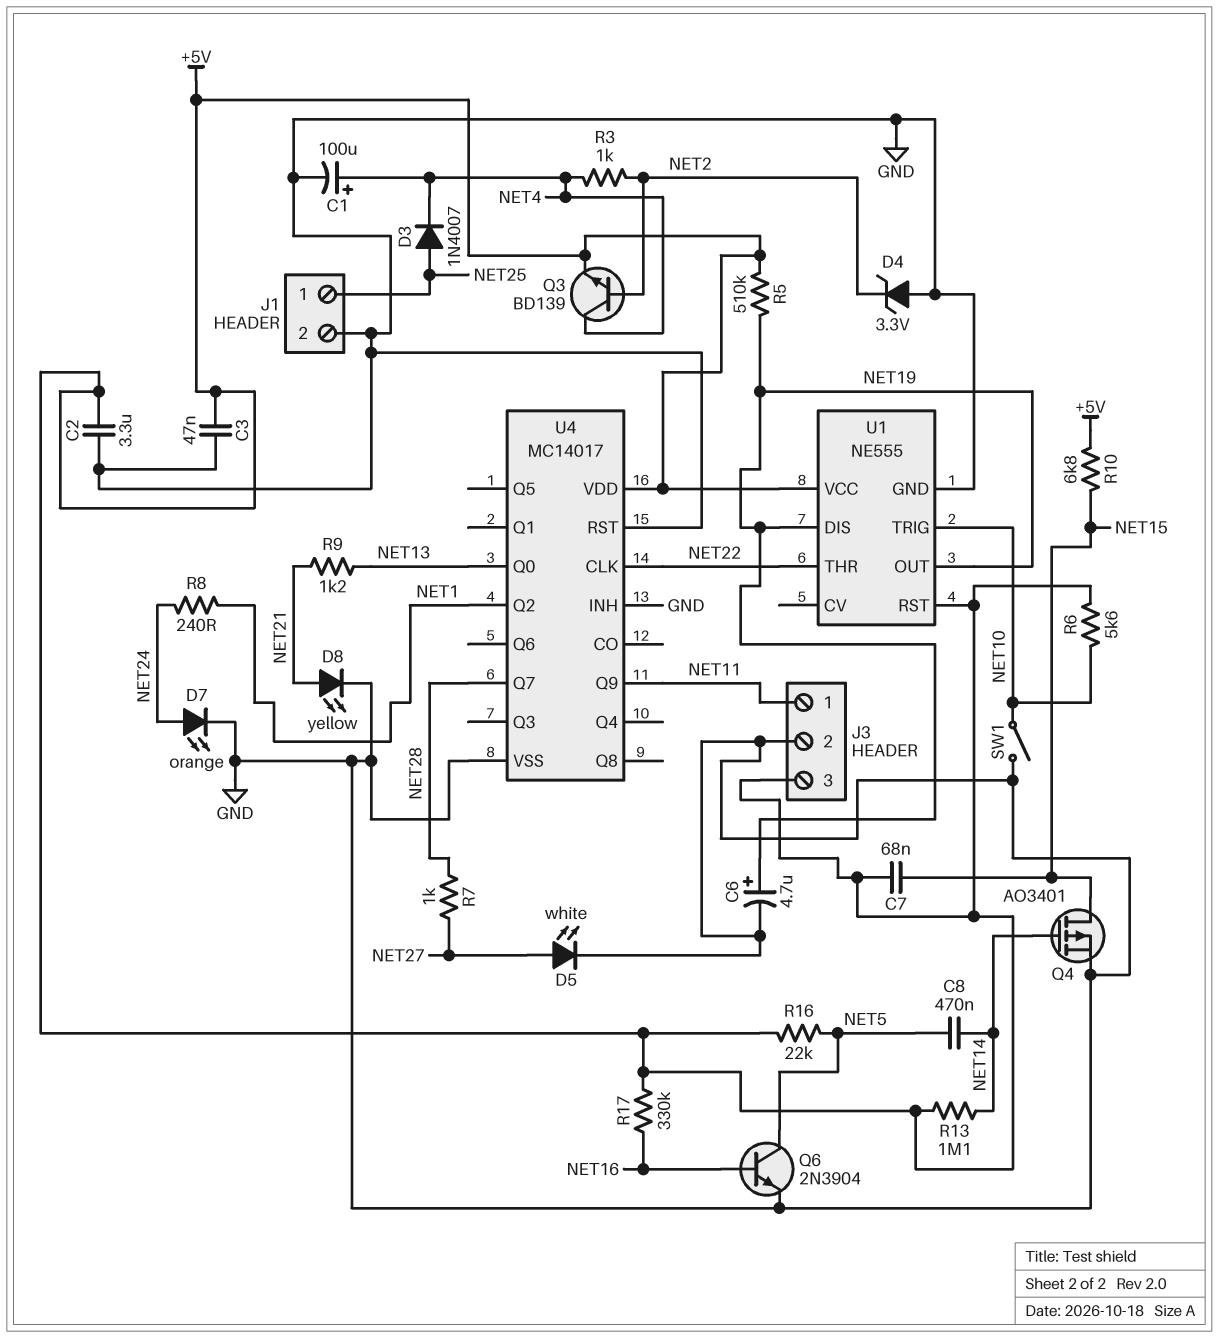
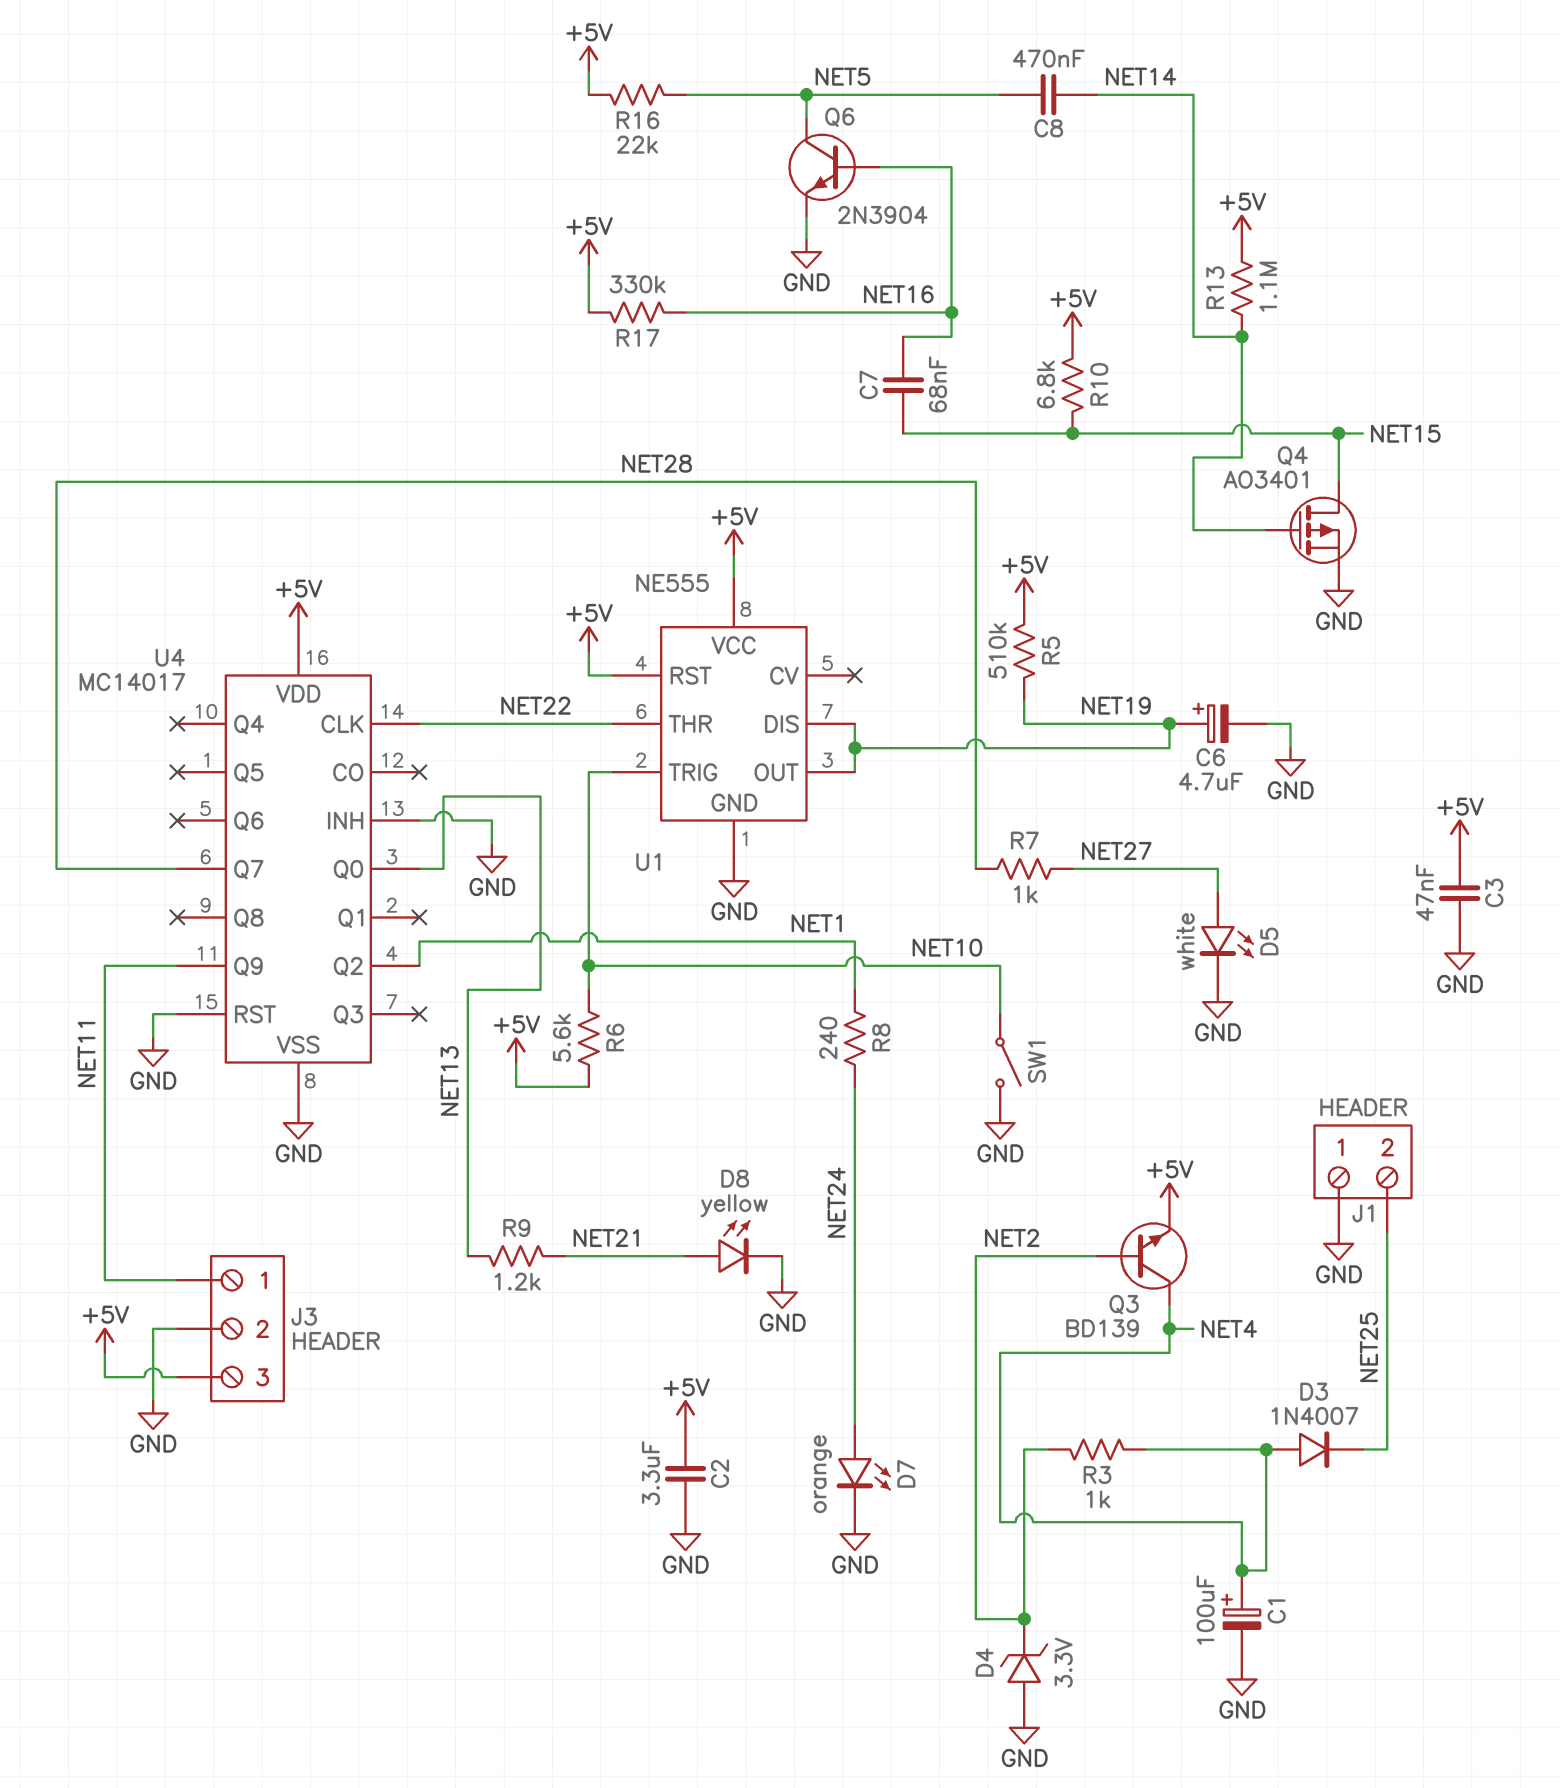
C7: 68nF (+5V, NET15) -> 68nF (NET15, NET16)
D3: diode 1N4007 (A NET25, K NET4) -> diode 1N4007 (A NET4, K NET25)
J1 pin 1: NET25 -> GND
J1 pin 2: GND -> NET25

